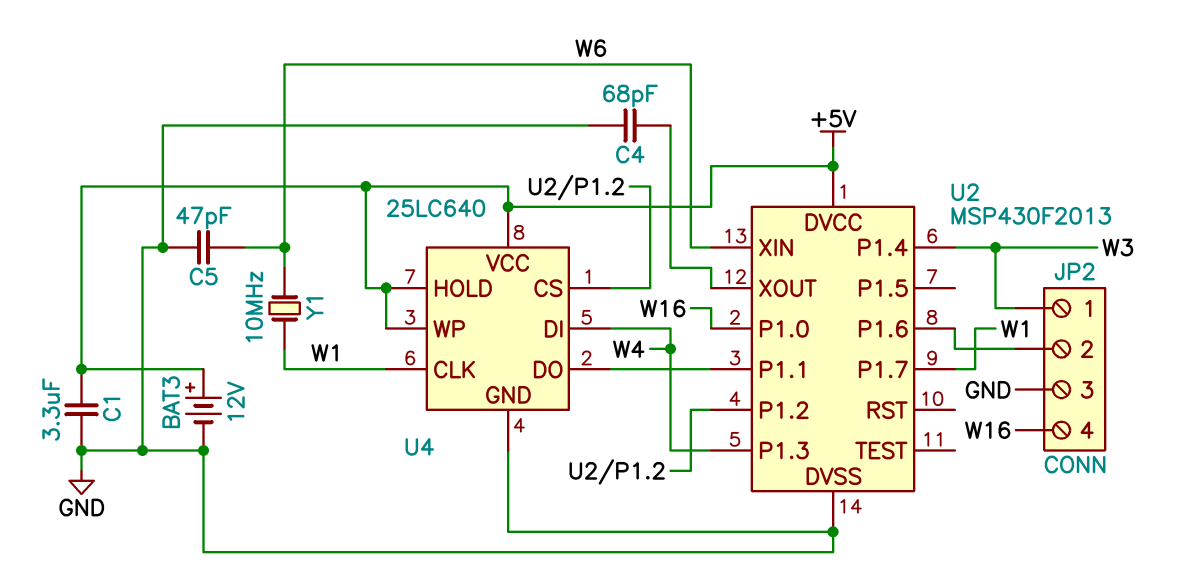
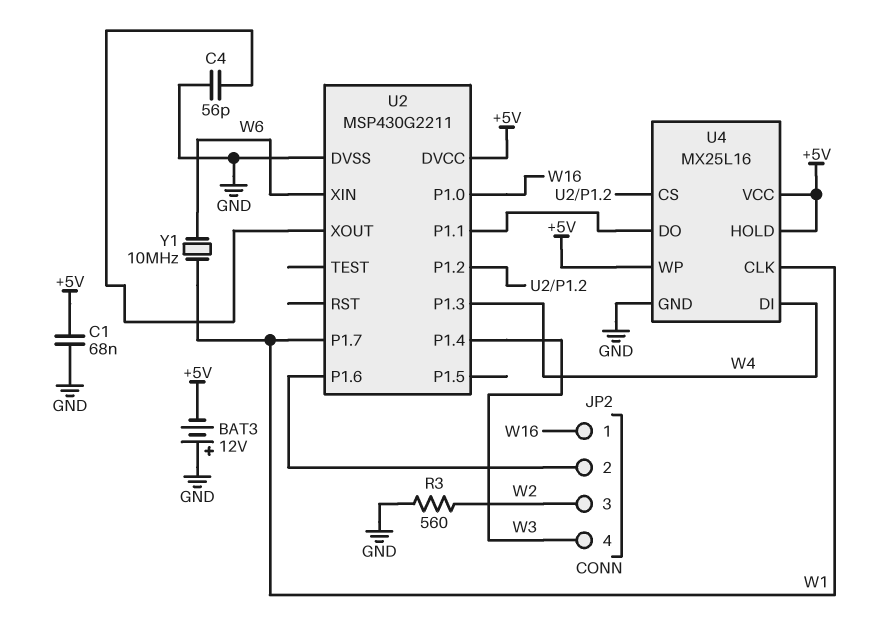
BAT3: 12V (plus +5V, minus GND) -> 12V (plus GND, minus +5V)
C1: 3.3uF (+5V, GND) -> 68nF (+5V, GND)
C4: 68pF (GND, U2/XOUT) -> 56pF (GND, U2/XOUT)
C5: 47pF (GND, W6) -> none
JP2 pin 1: W3 -> W16
JP2 pin 3: GND -> W2
JP2 pin 4: W16 -> W3
R3: none -> 560 (GND, W2)
U2: MSP430F2013 -> MSP430G2211
U4: 25LC640 -> MX25L16

